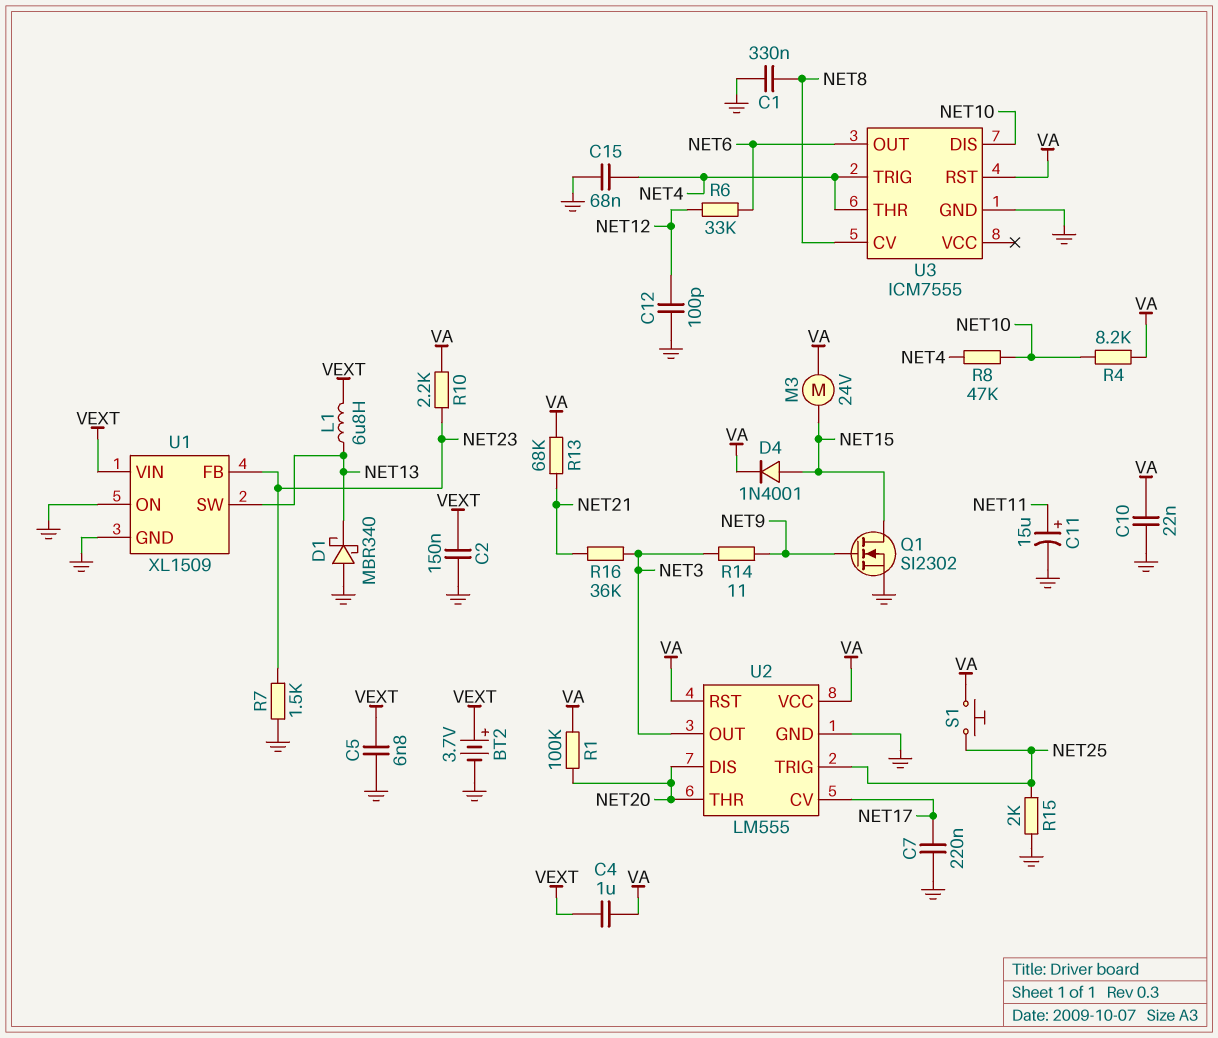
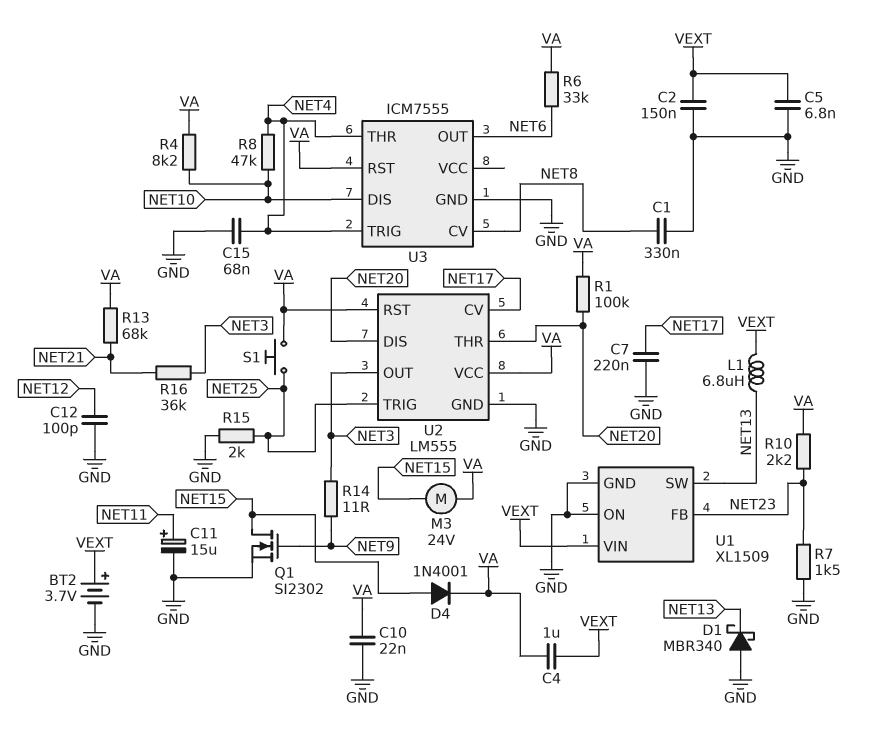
R6: 33k (NET6, NET12) -> 33k (NET6, VA)

